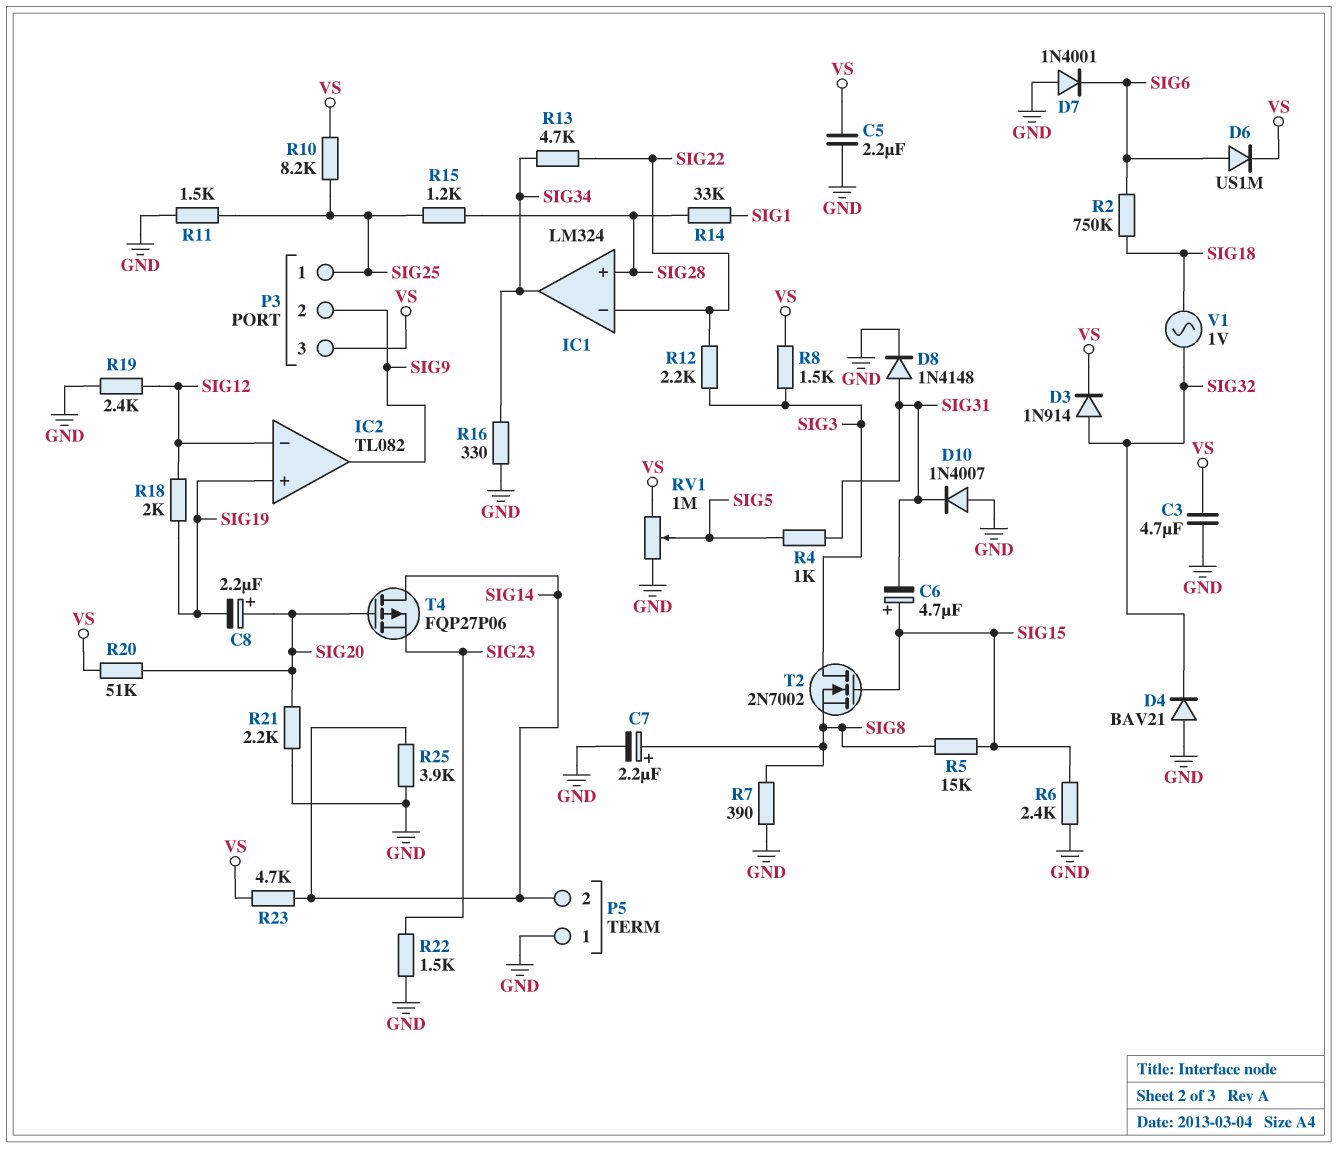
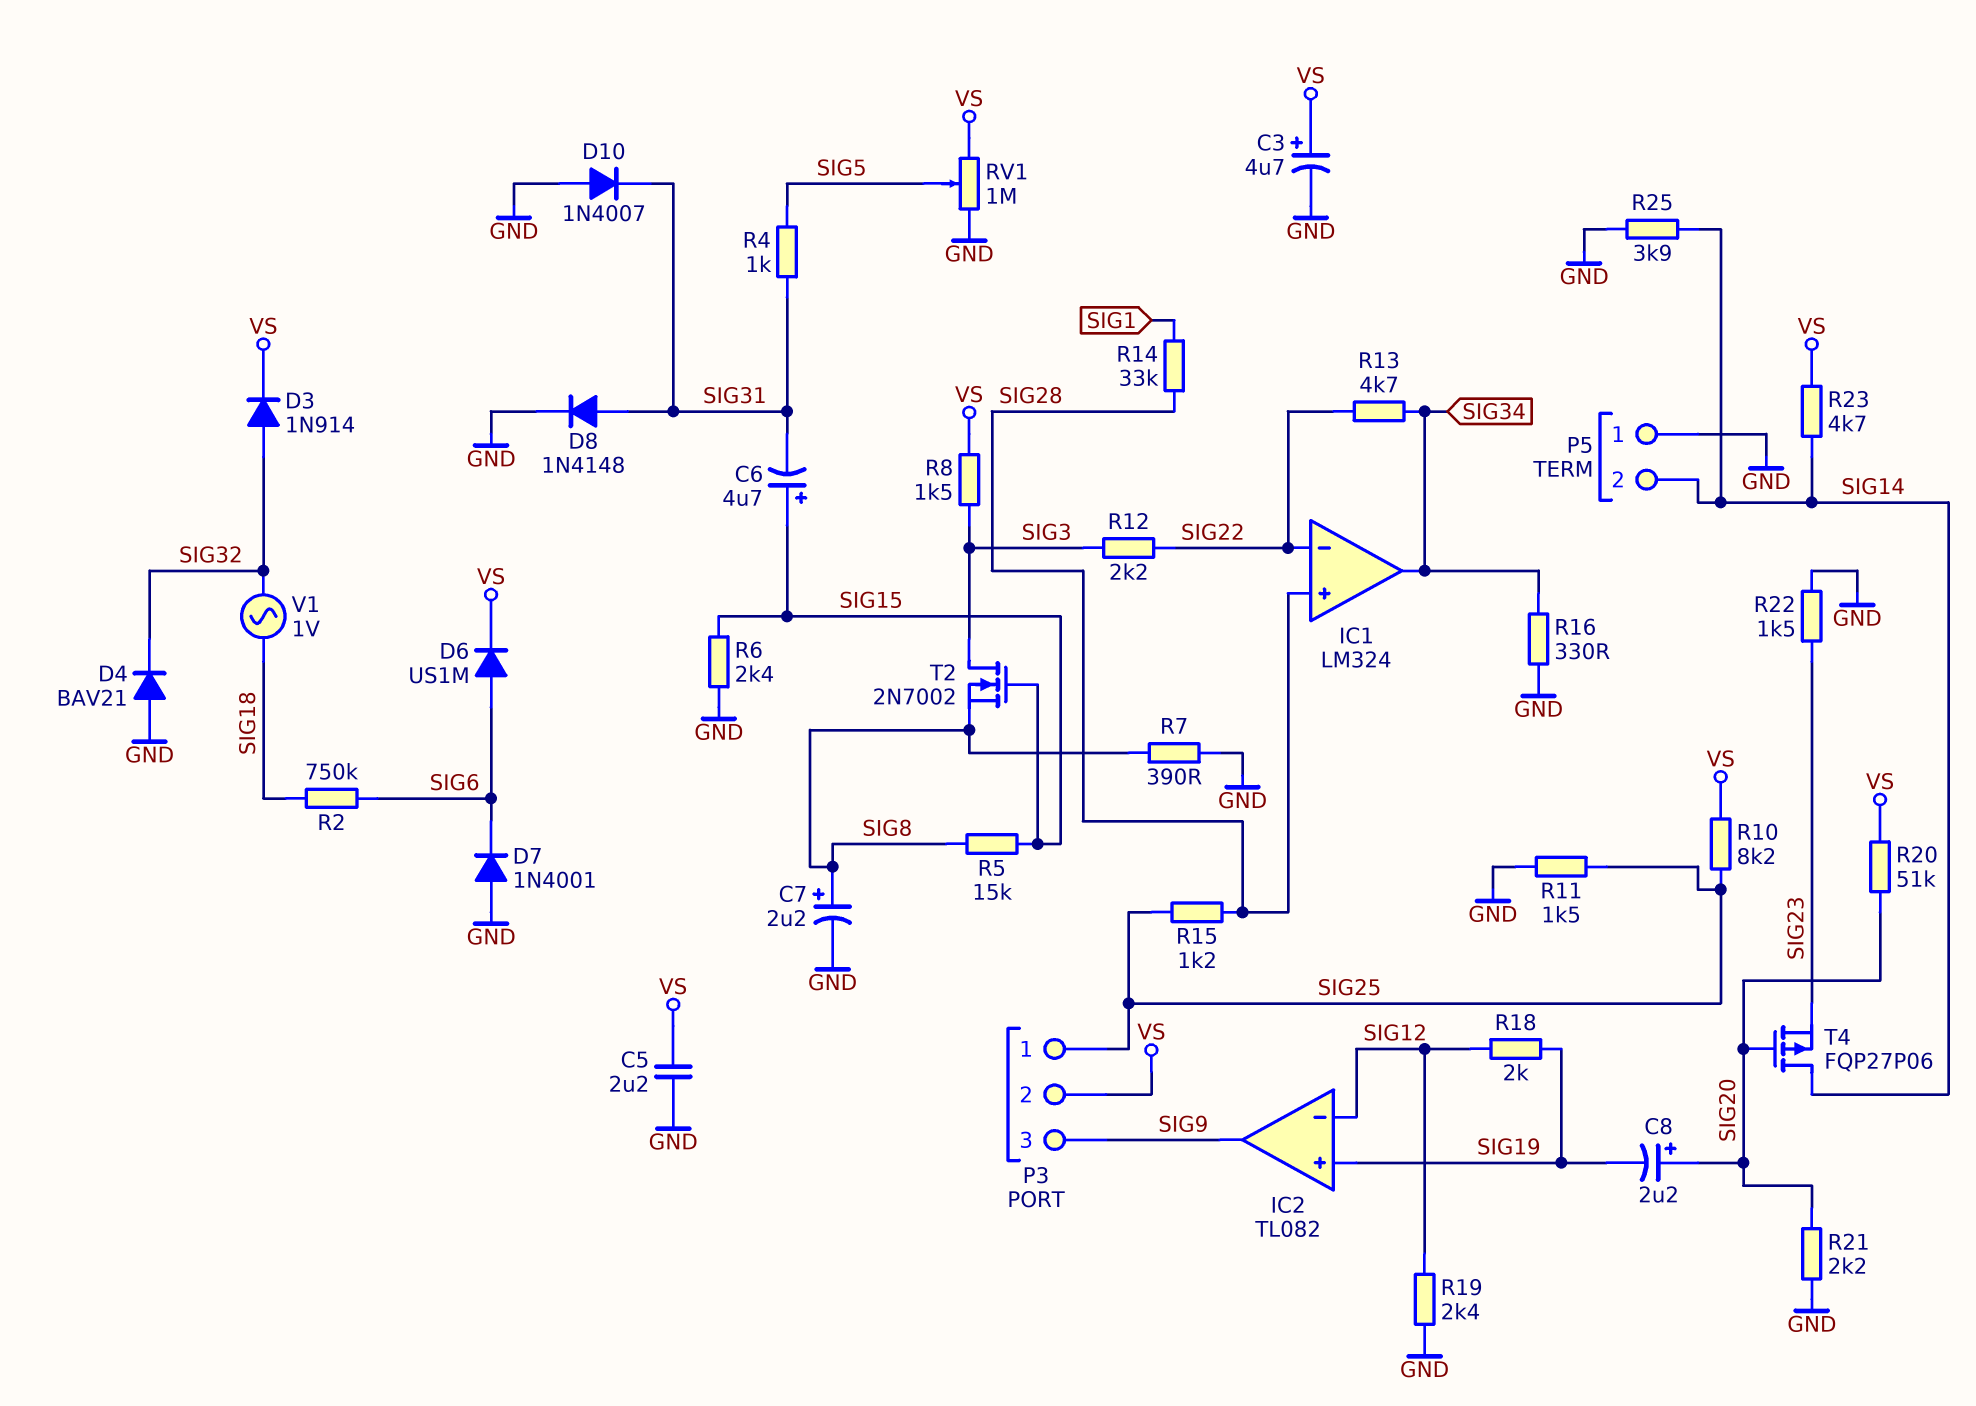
C3: 4.7uF (GND, VS) -> 4.7uF (plus VS, minus GND)
P3 pin 2: SIG9 -> VS
P3 pin 3: VS -> SIG9

